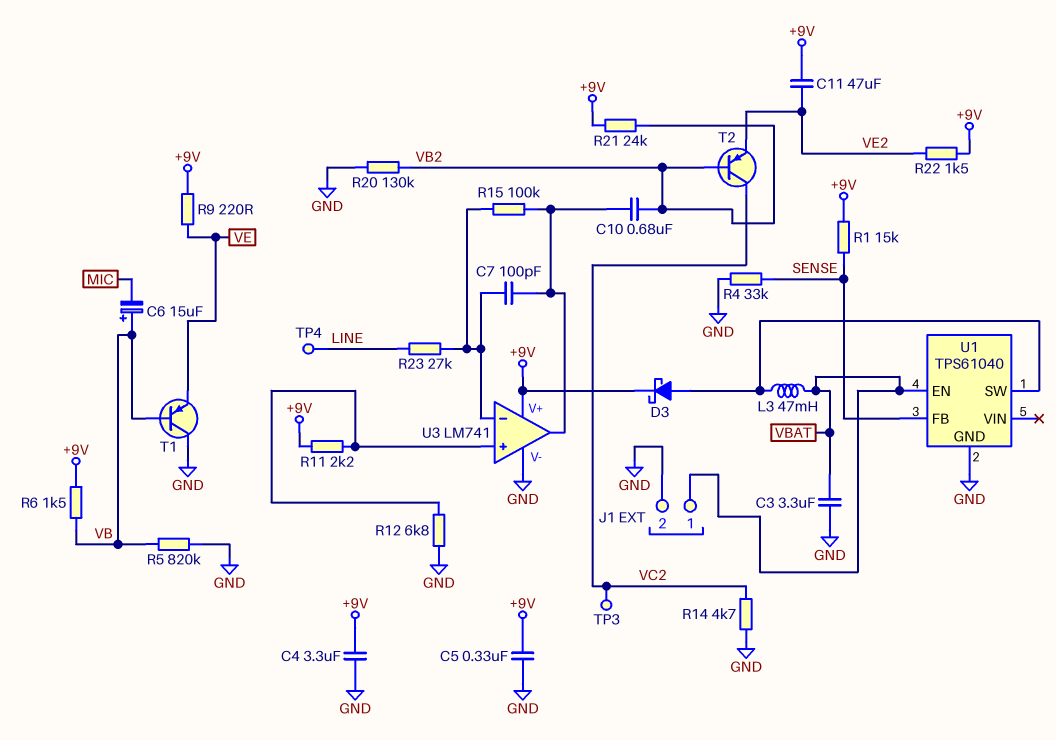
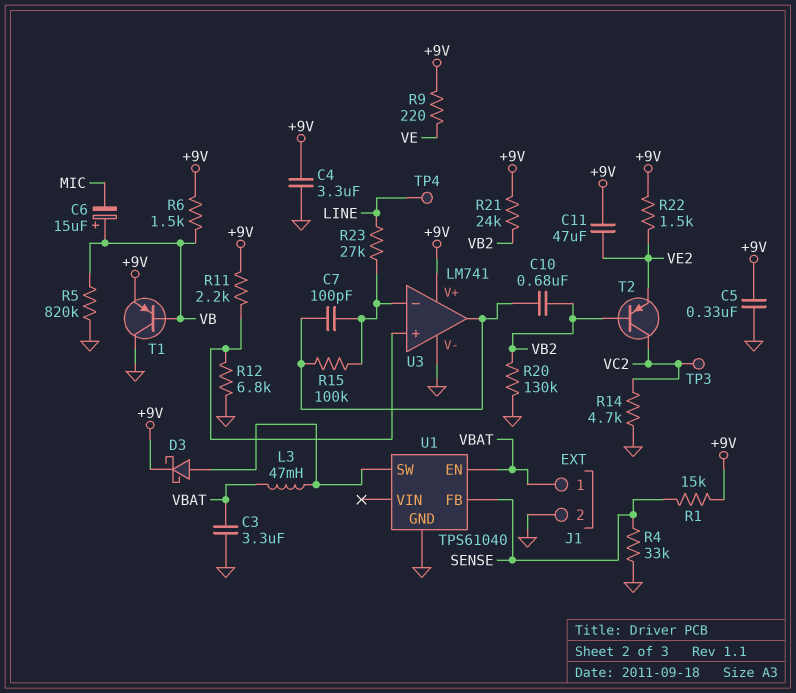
T1: PNP (B VB, C GND, E VE) -> PNP (B VB, C GND, E +9V)

